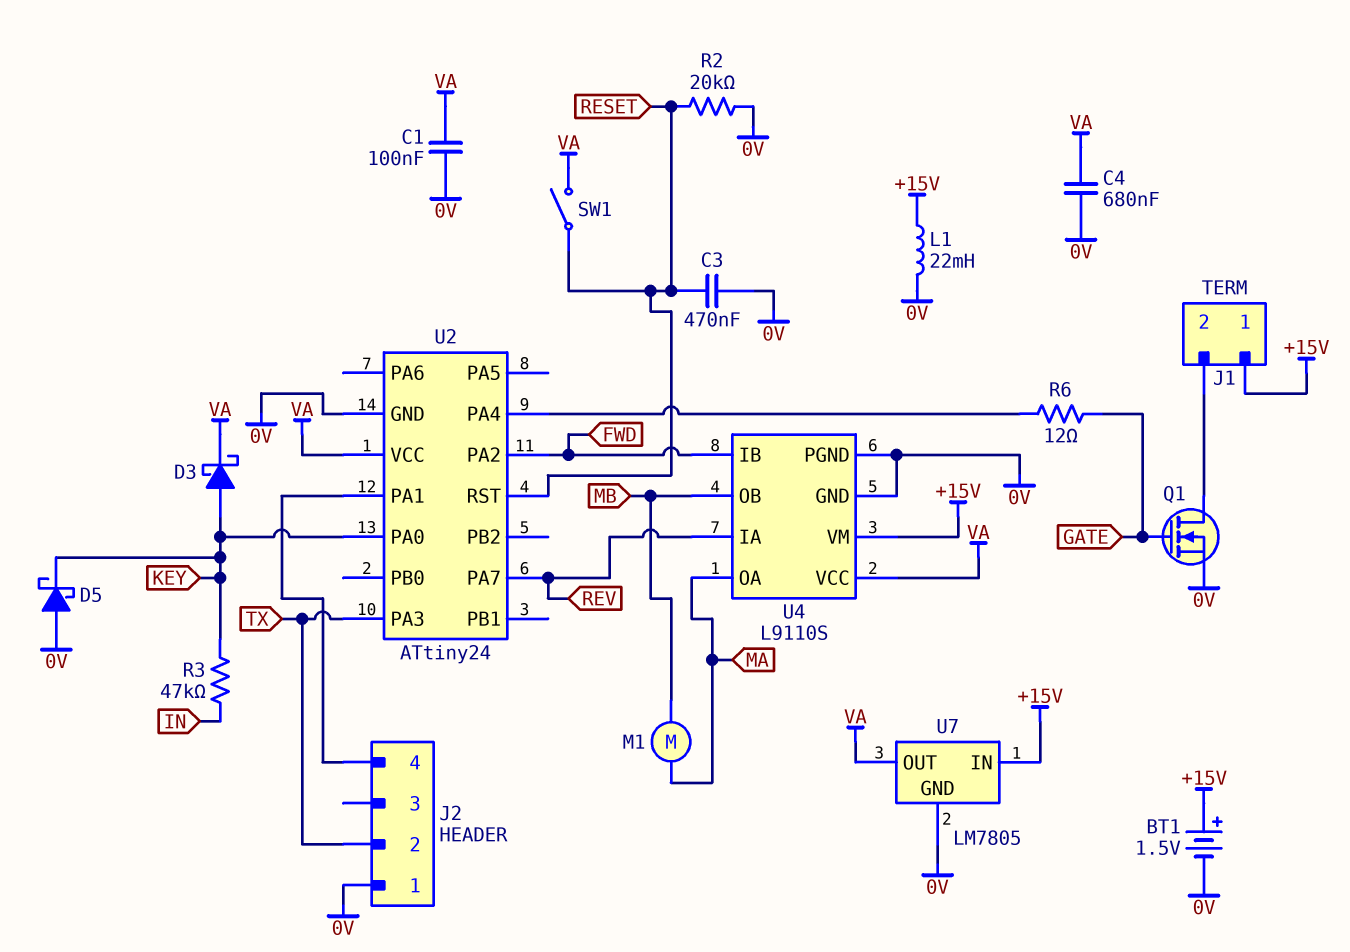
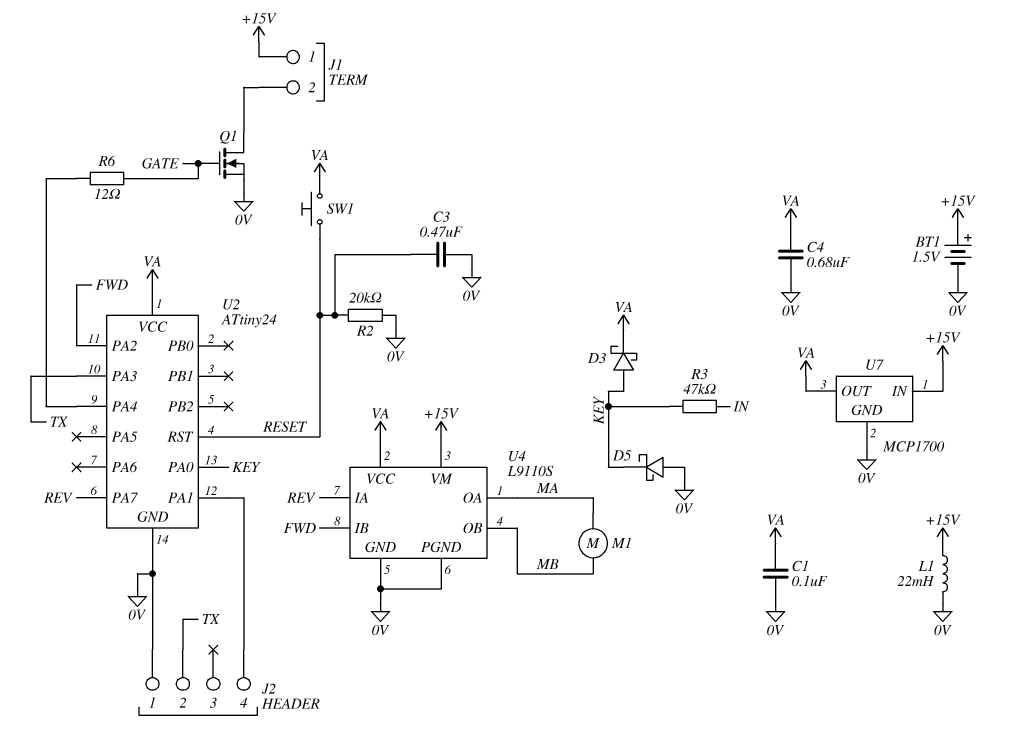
SW1: switch (RESET, VA) -> button (RESET, VA)
U7: LM7805 -> MCP1700

